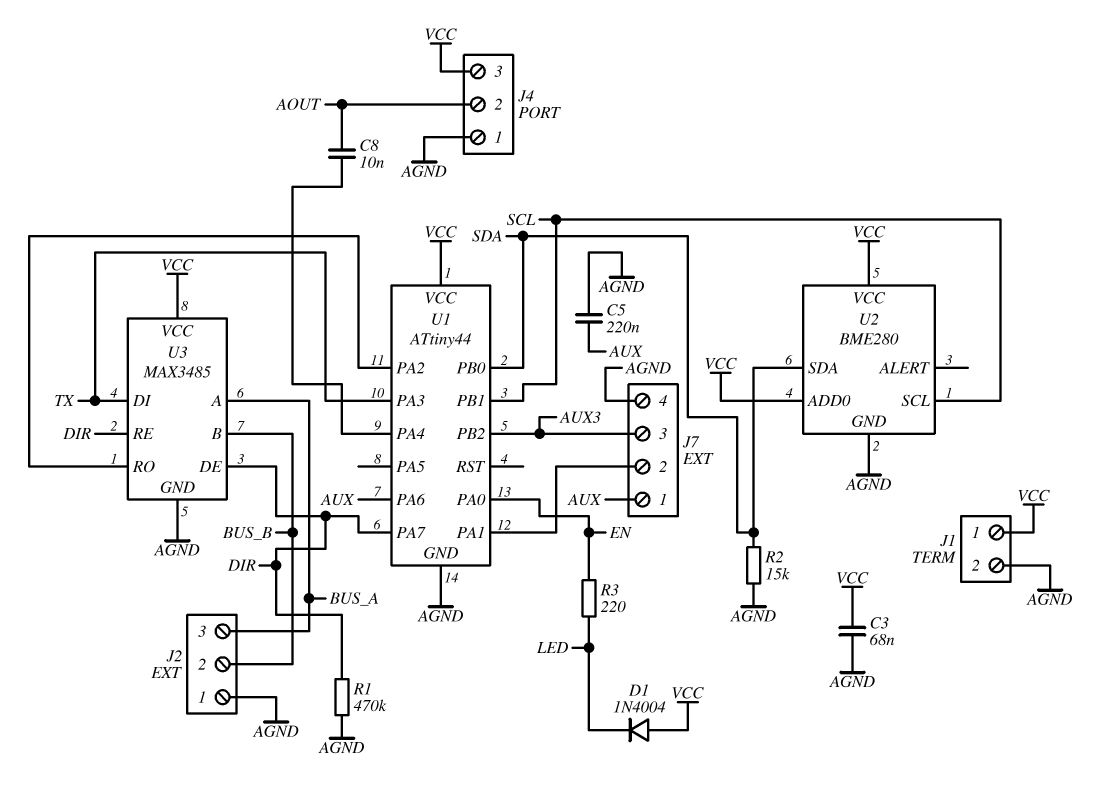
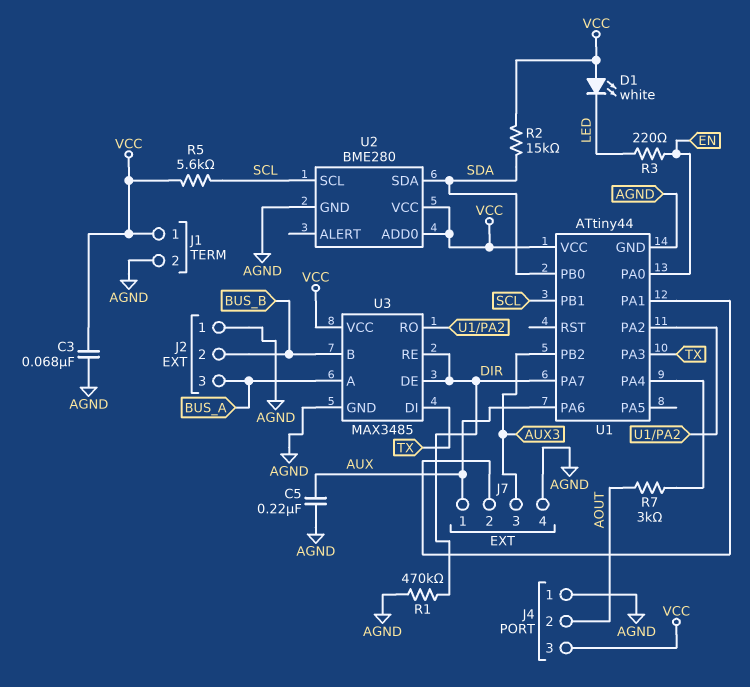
C8: 10nF (AOUT, U1/PA4) -> none
D1: diode 1N4004 (A VCC, K LED) -> LED white (A VCC, K LED)
R2: 15k (AGND, SDA) -> 15k (SDA, VCC)
R5: none -> 5.6k (SCL, VCC)
R7: none -> 3k (AOUT, U1/PA4)

